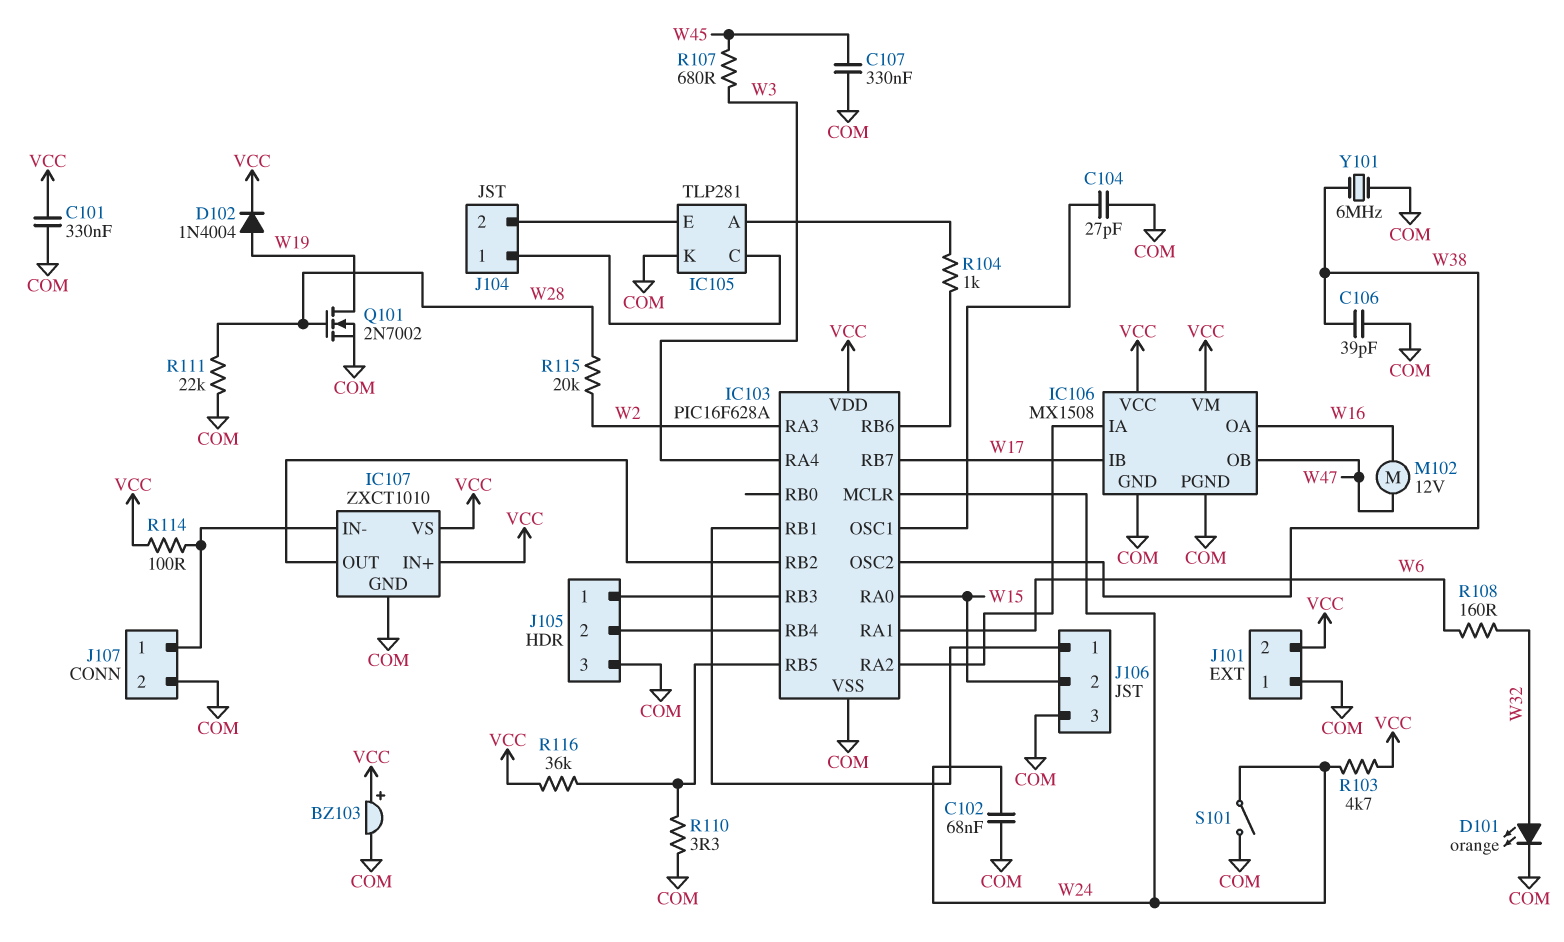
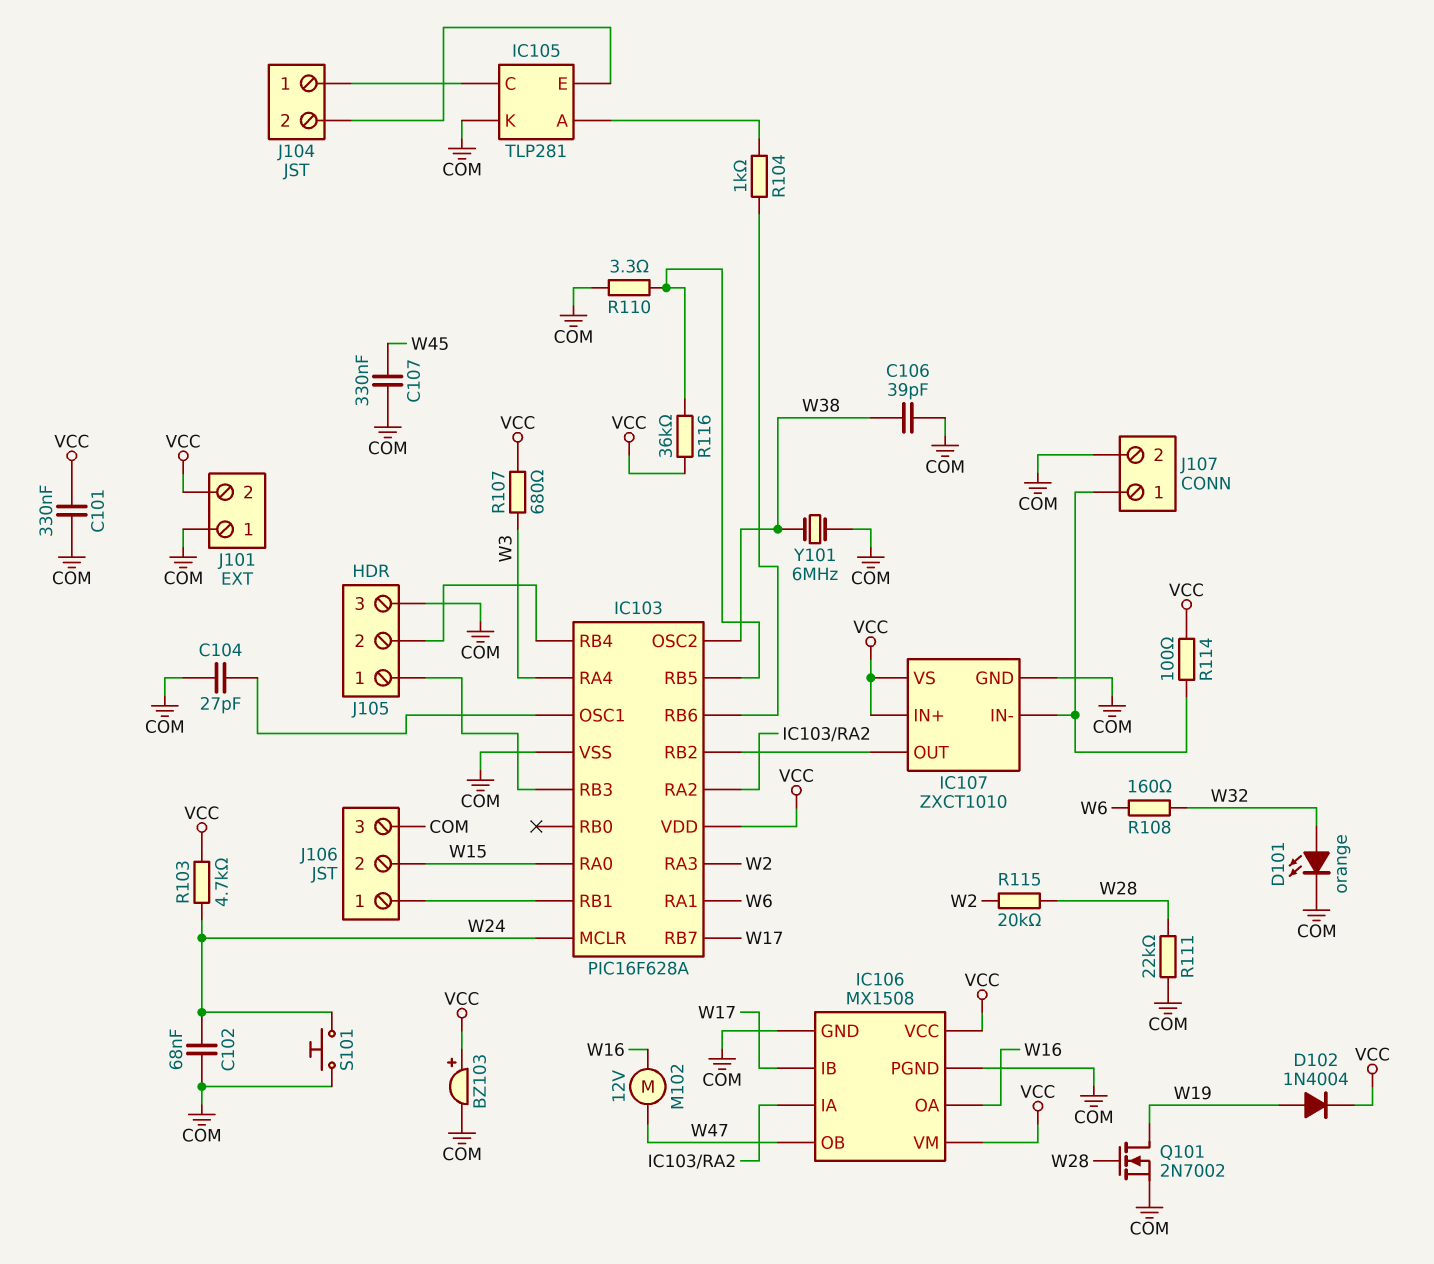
R107: 680 (W3, W45) -> 680 (VCC, W3)
S101: switch (COM, W24) -> button (COM, W24)

